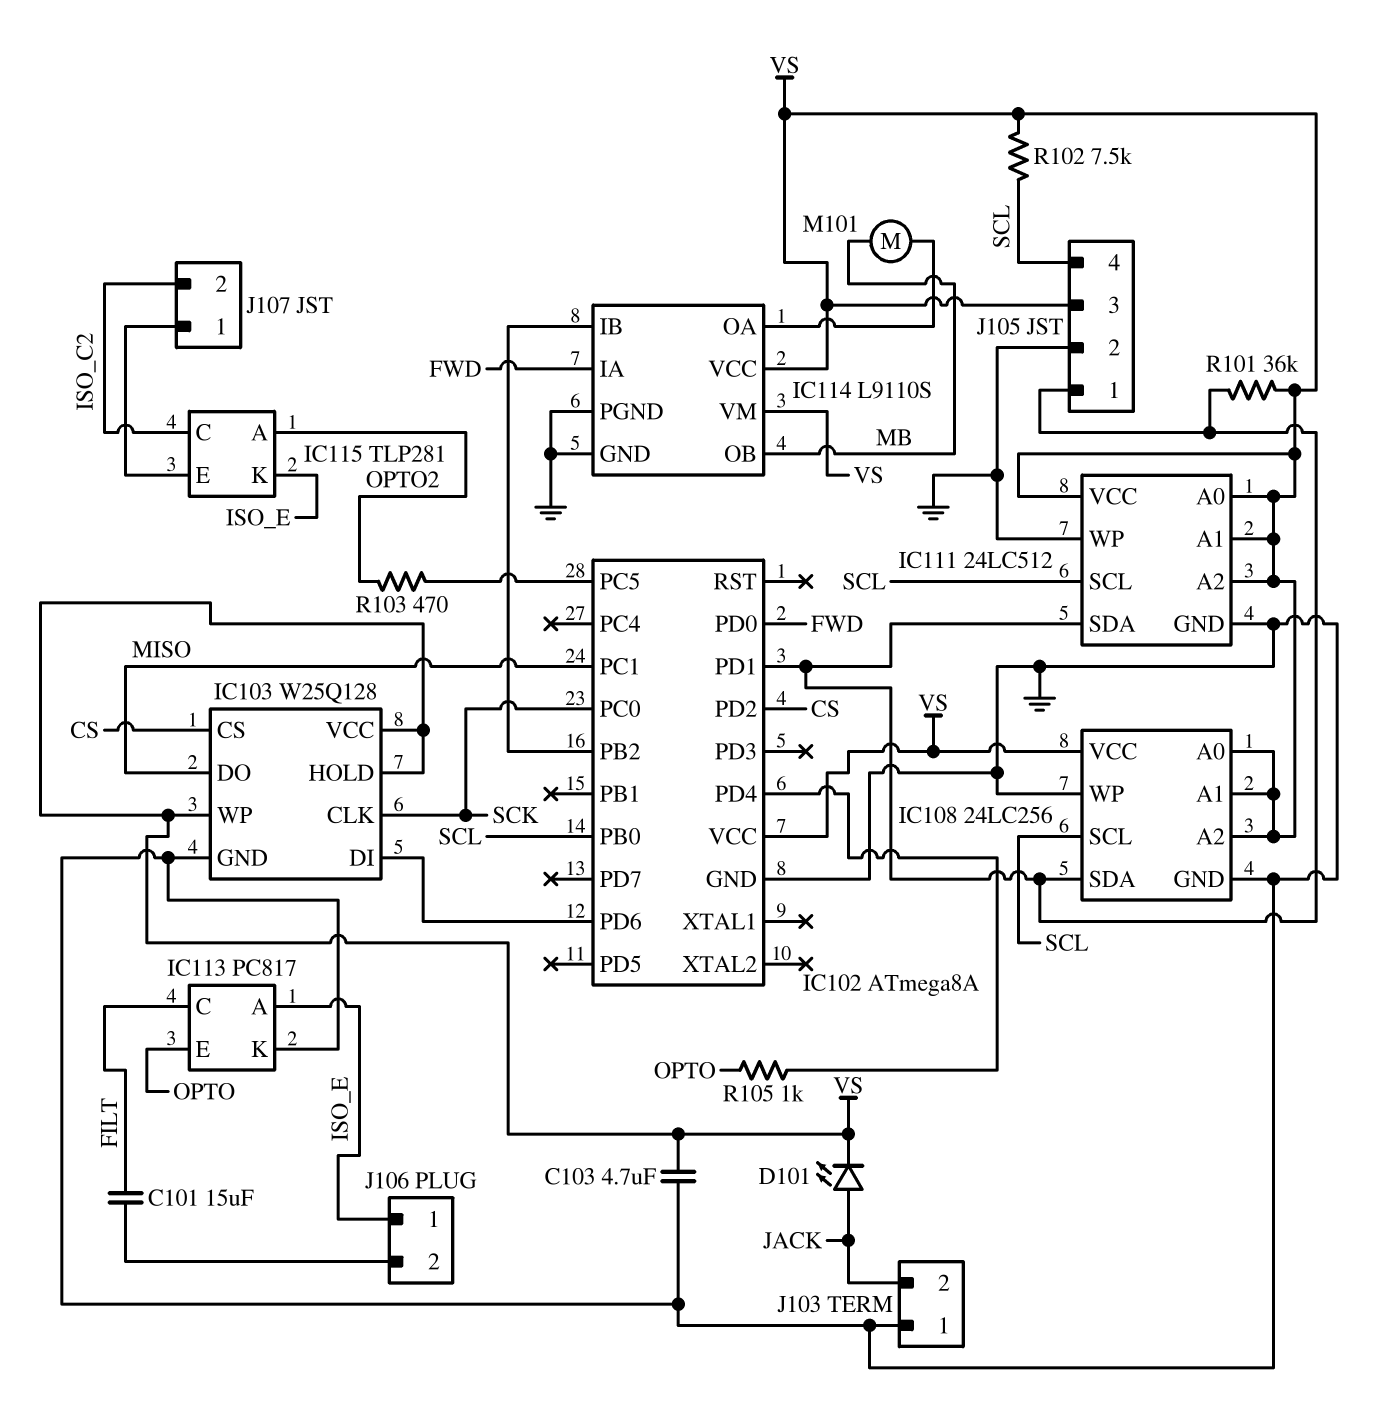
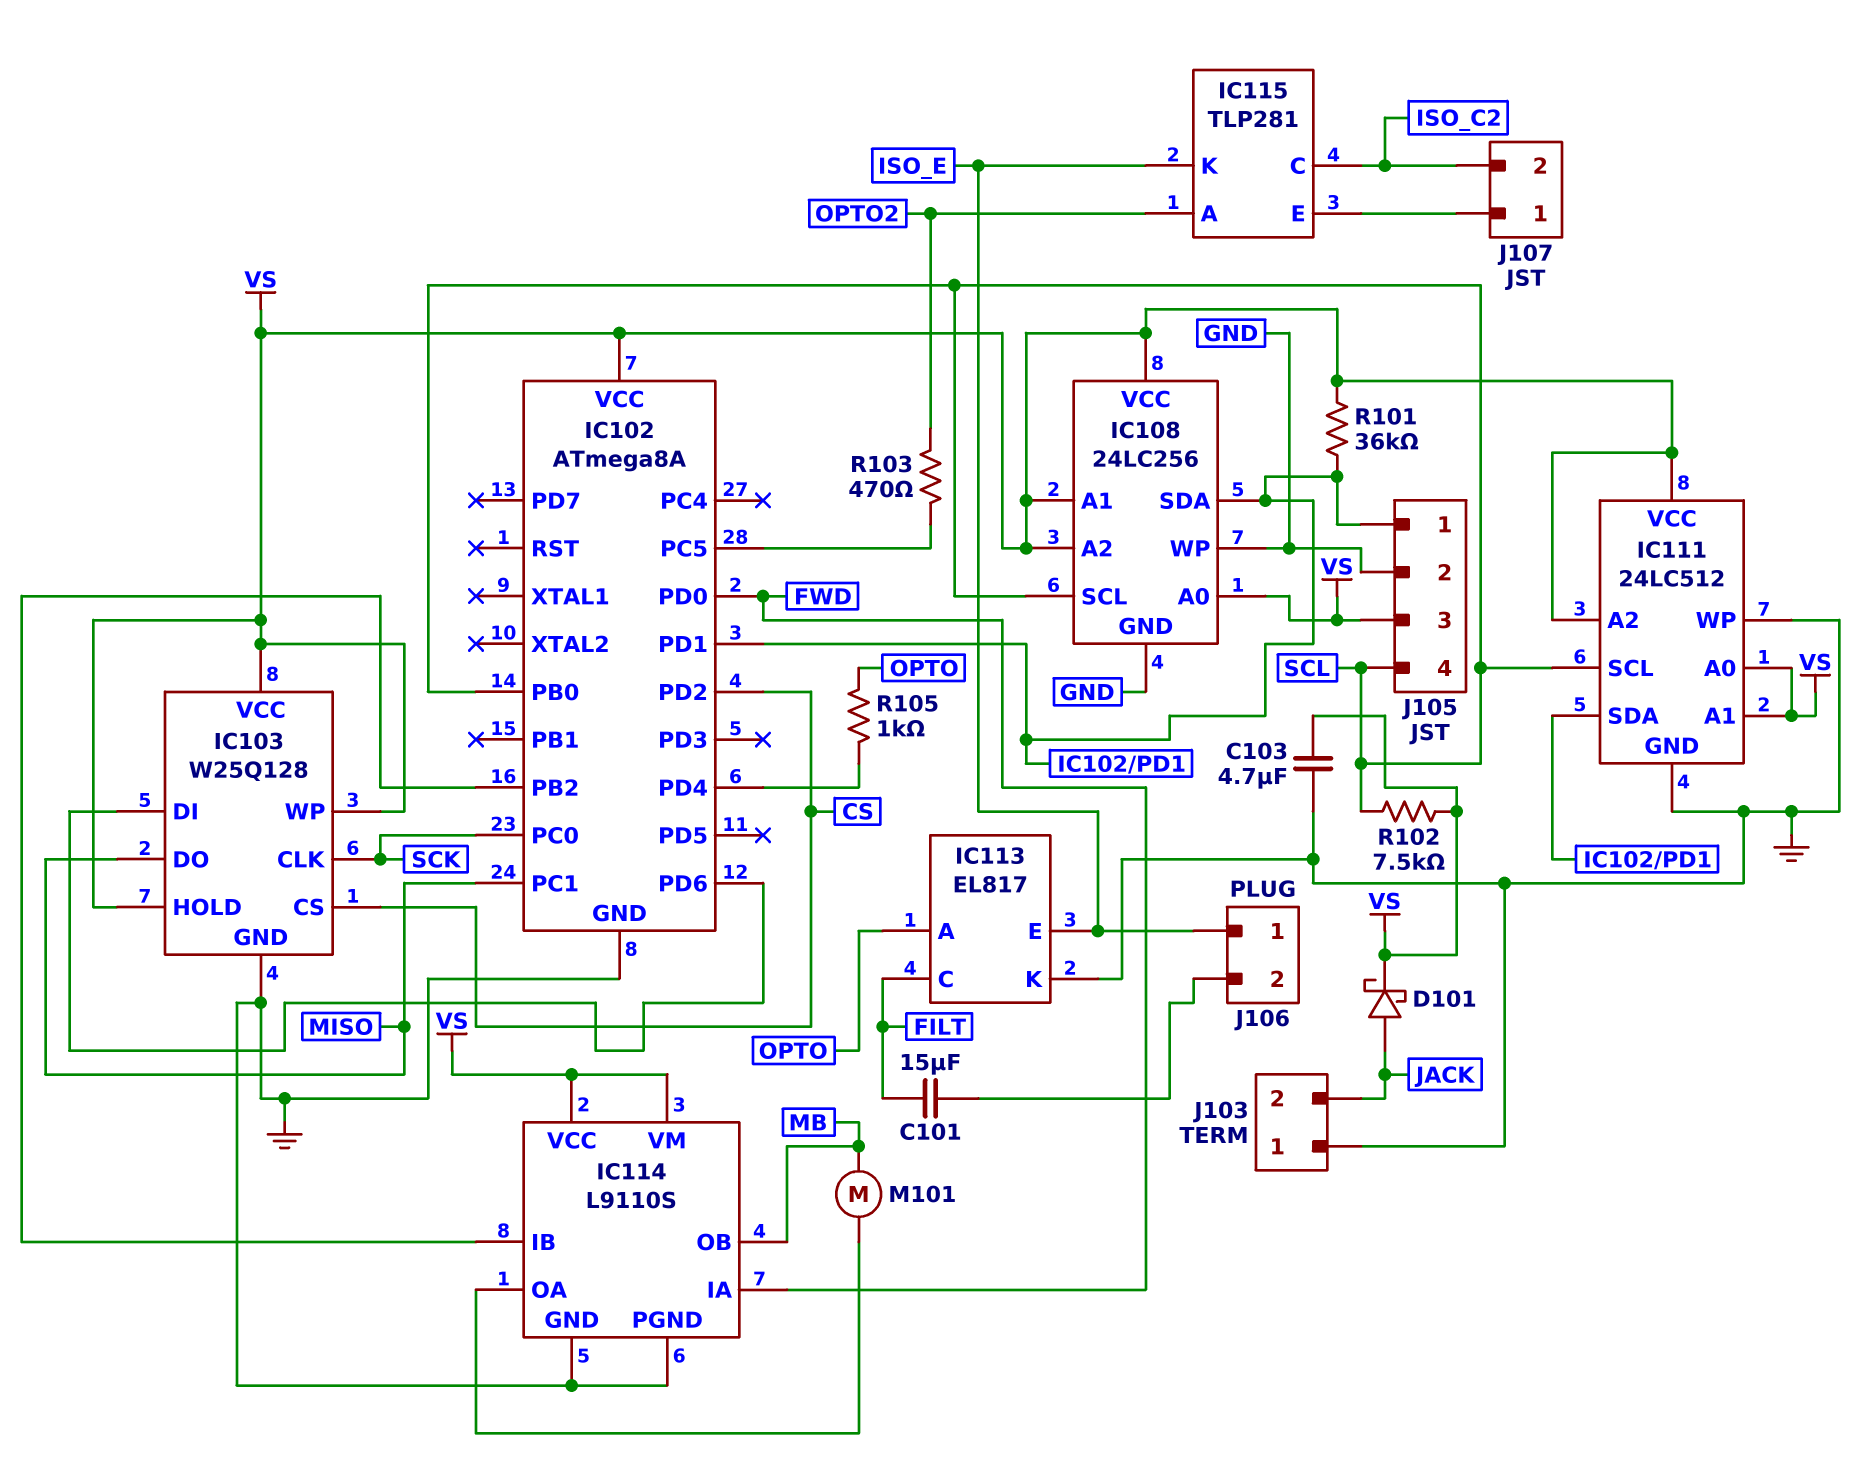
D101: LED (A JACK, K VS) -> schottky (A JACK, K VS)
IC113: PC817 -> EL817
IC113 pin A: ISO_E -> OPTO
IC113 pin E: OPTO -> ISO_E

